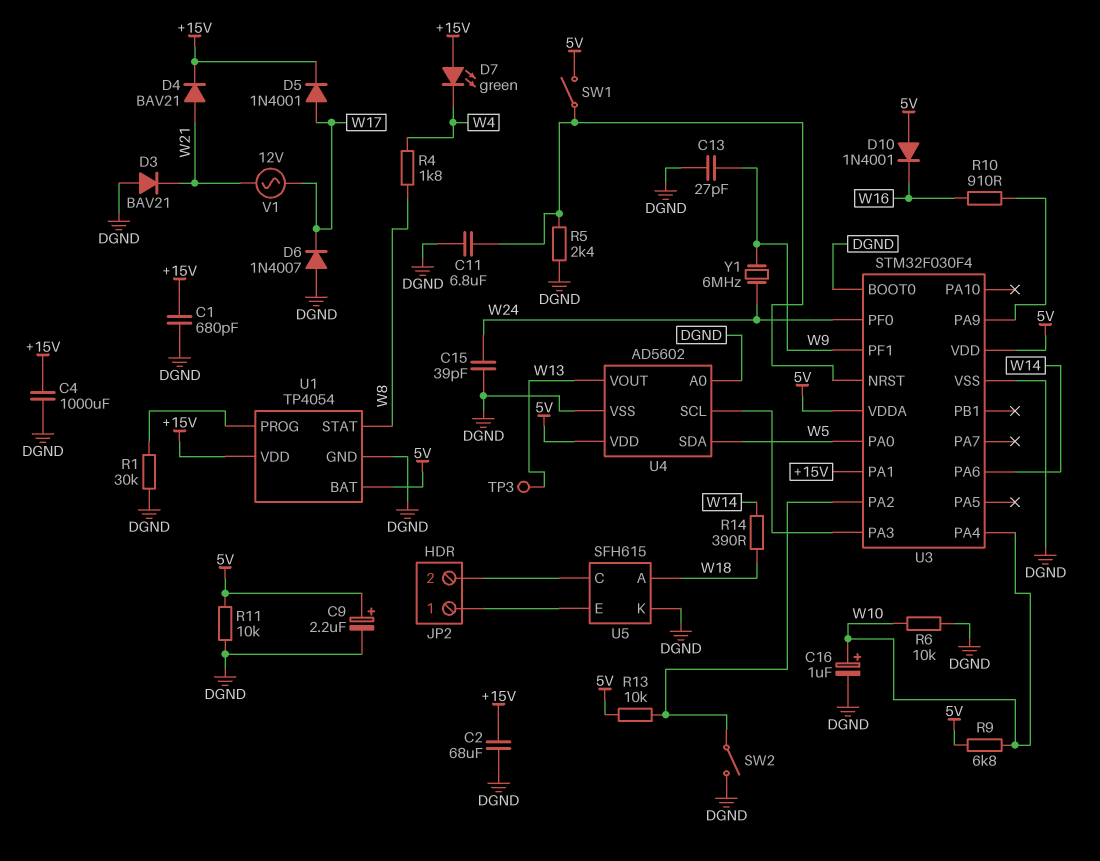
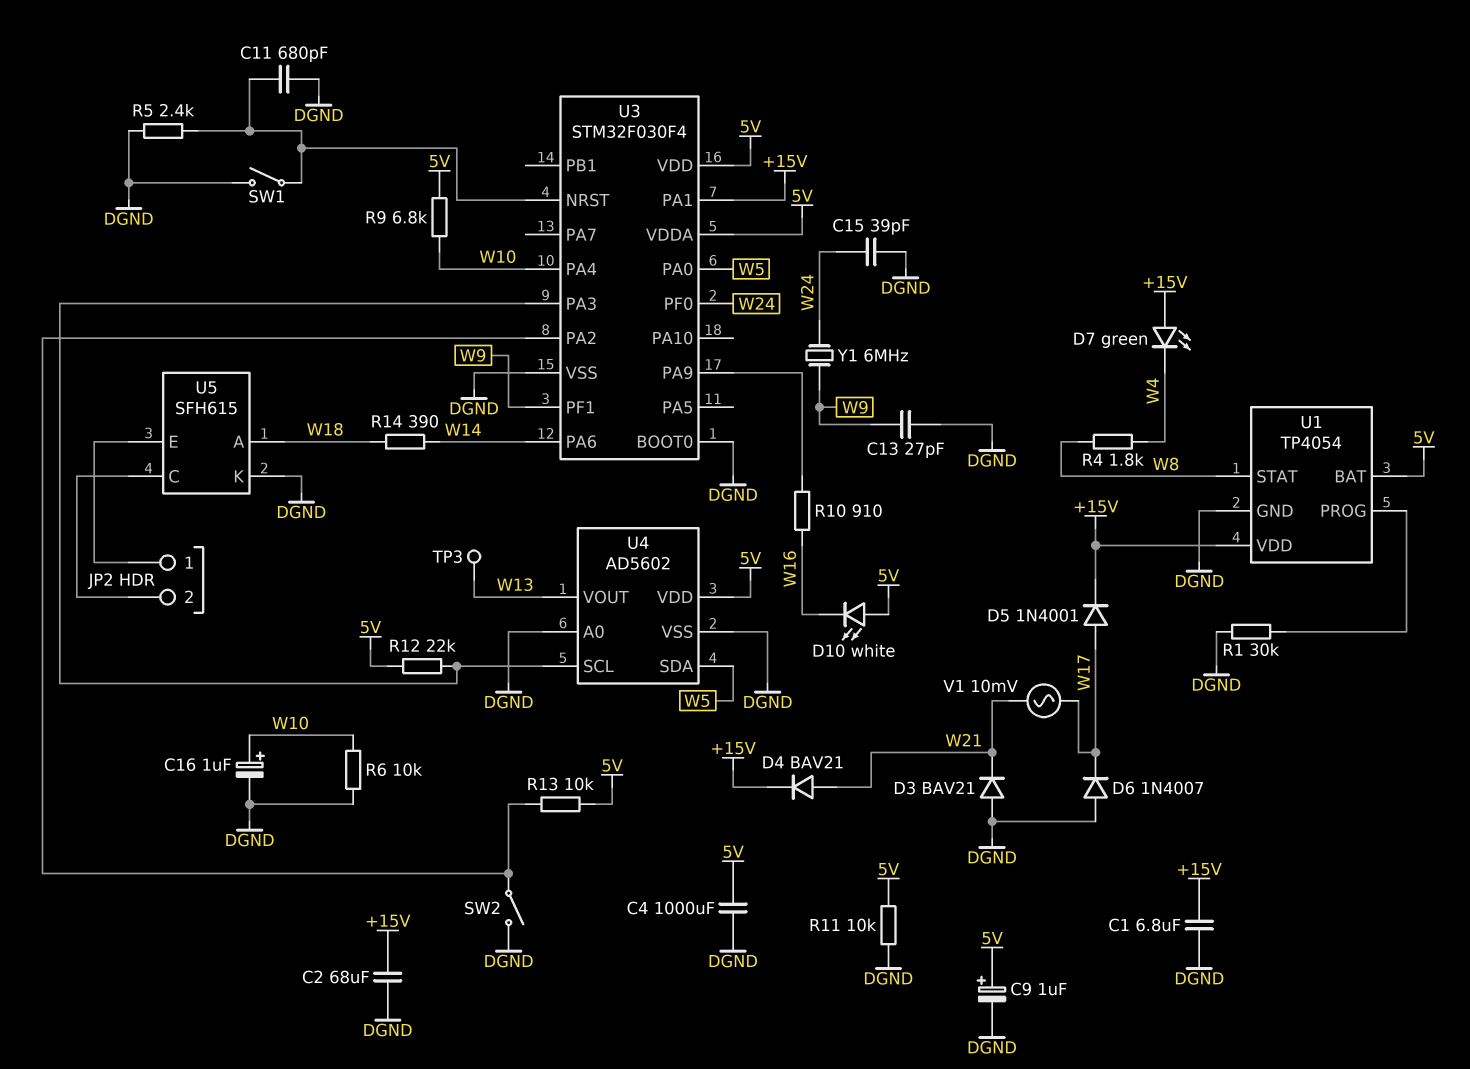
C1: 680pF (+15V, DGND) -> 6.8uF (+15V, DGND)
C4: 1000uF (+15V, DGND) -> 1000uF (5V, DGND)
C9: 2.2uF (plus 5V, minus DGND) -> 1uF (plus 5V, minus DGND)
C11: 6.8uF (DGND, U3/NRST) -> 680pF (DGND, U3/NRST)
D10: diode 1N4001 (A 5V, K W16) -> LED white (A 5V, K W16)
R12: none -> 22k (5V, U3/PA3)
SW1: switch (5V, U3/NRST) -> switch (DGND, U3/NRST)
V1: AC 12V (W17, W21) -> AC 10mV (W17, W21)

